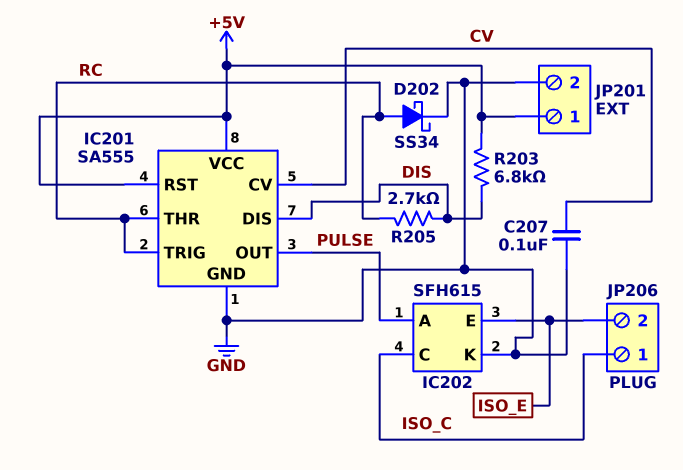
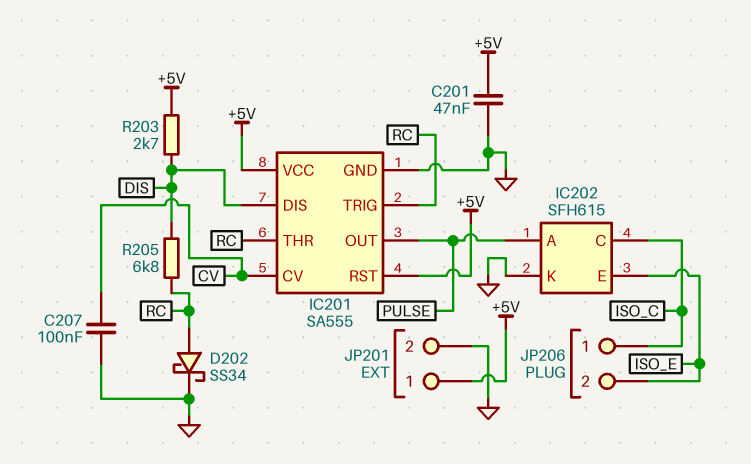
C201: none -> 47nF (+5V, GND)
R203: 6.8k (+5V, DIS) -> 2.7k (+5V, DIS)
R205: 2.7k (DIS, RC) -> 6.8k (DIS, RC)

